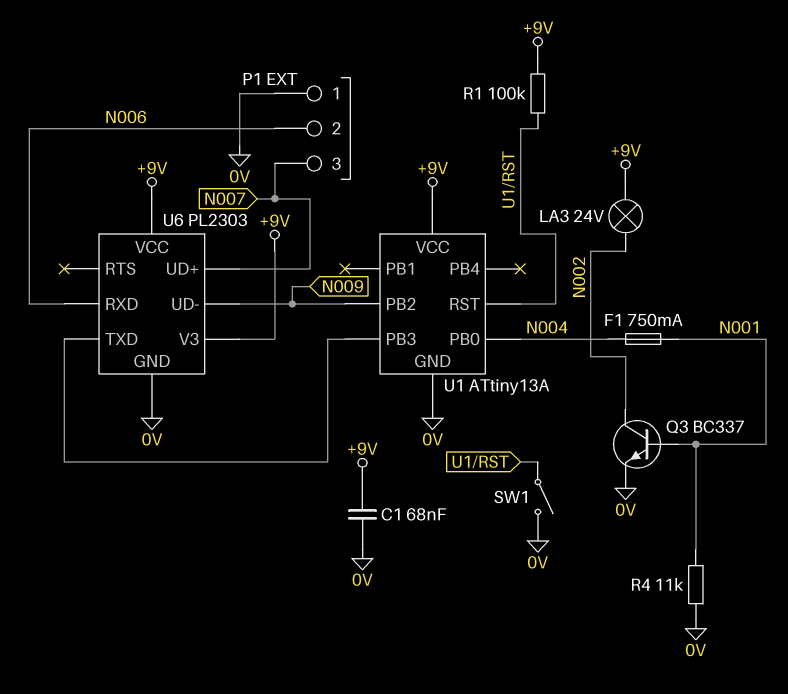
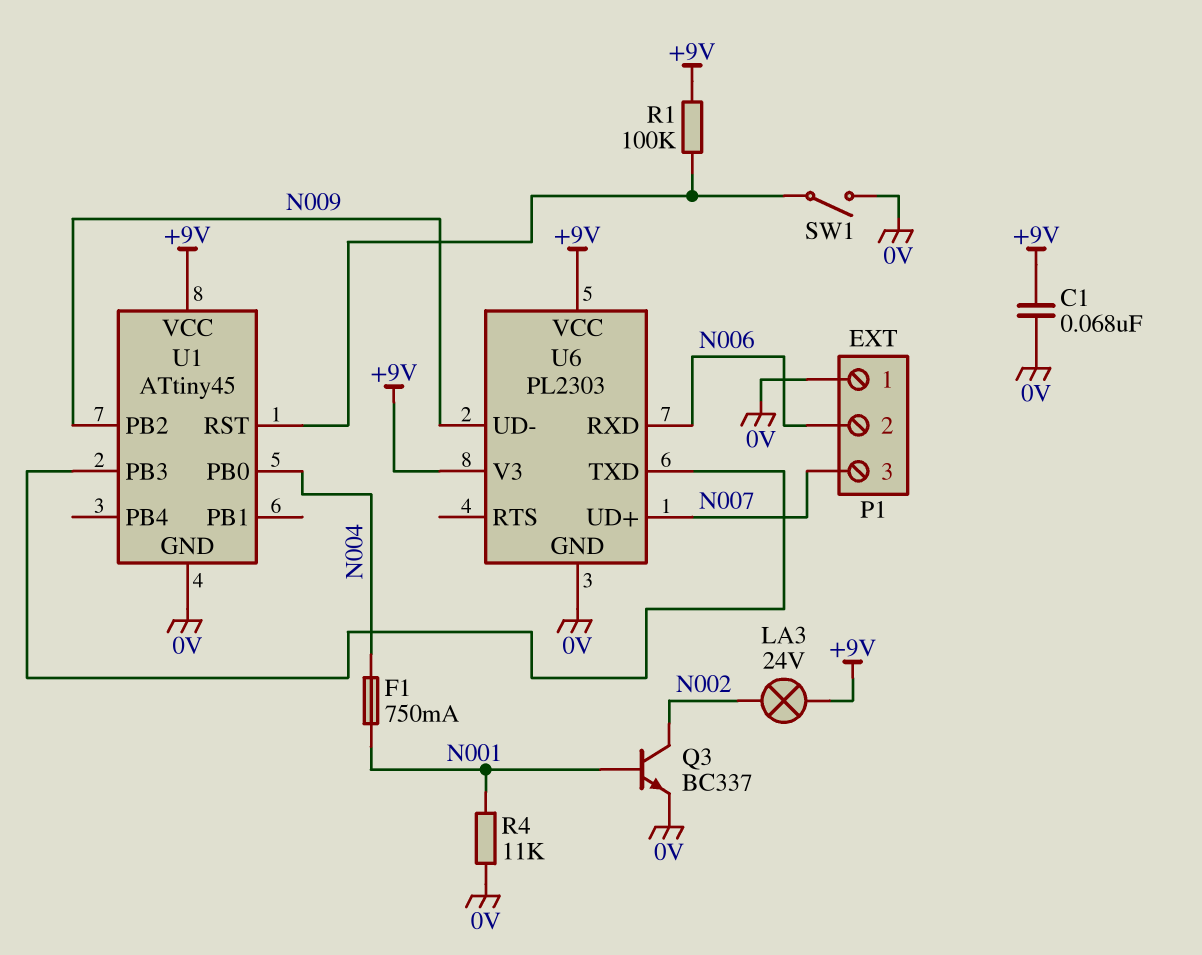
U1: ATtiny13A -> ATtiny45

